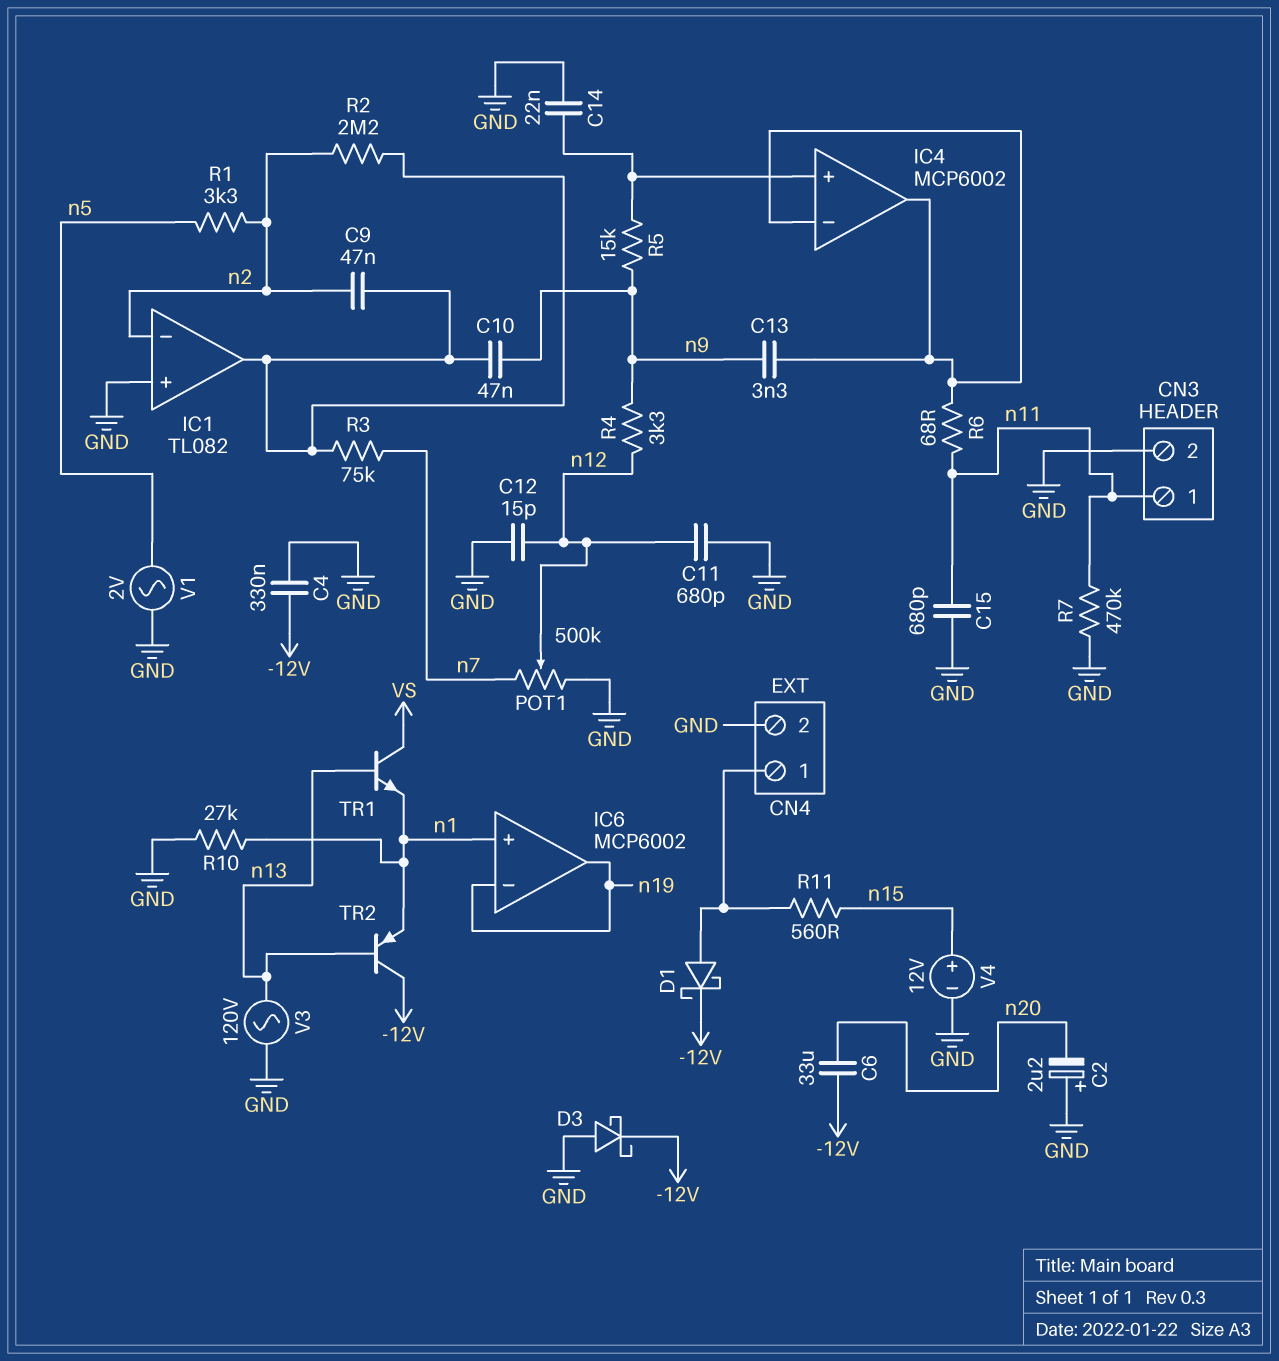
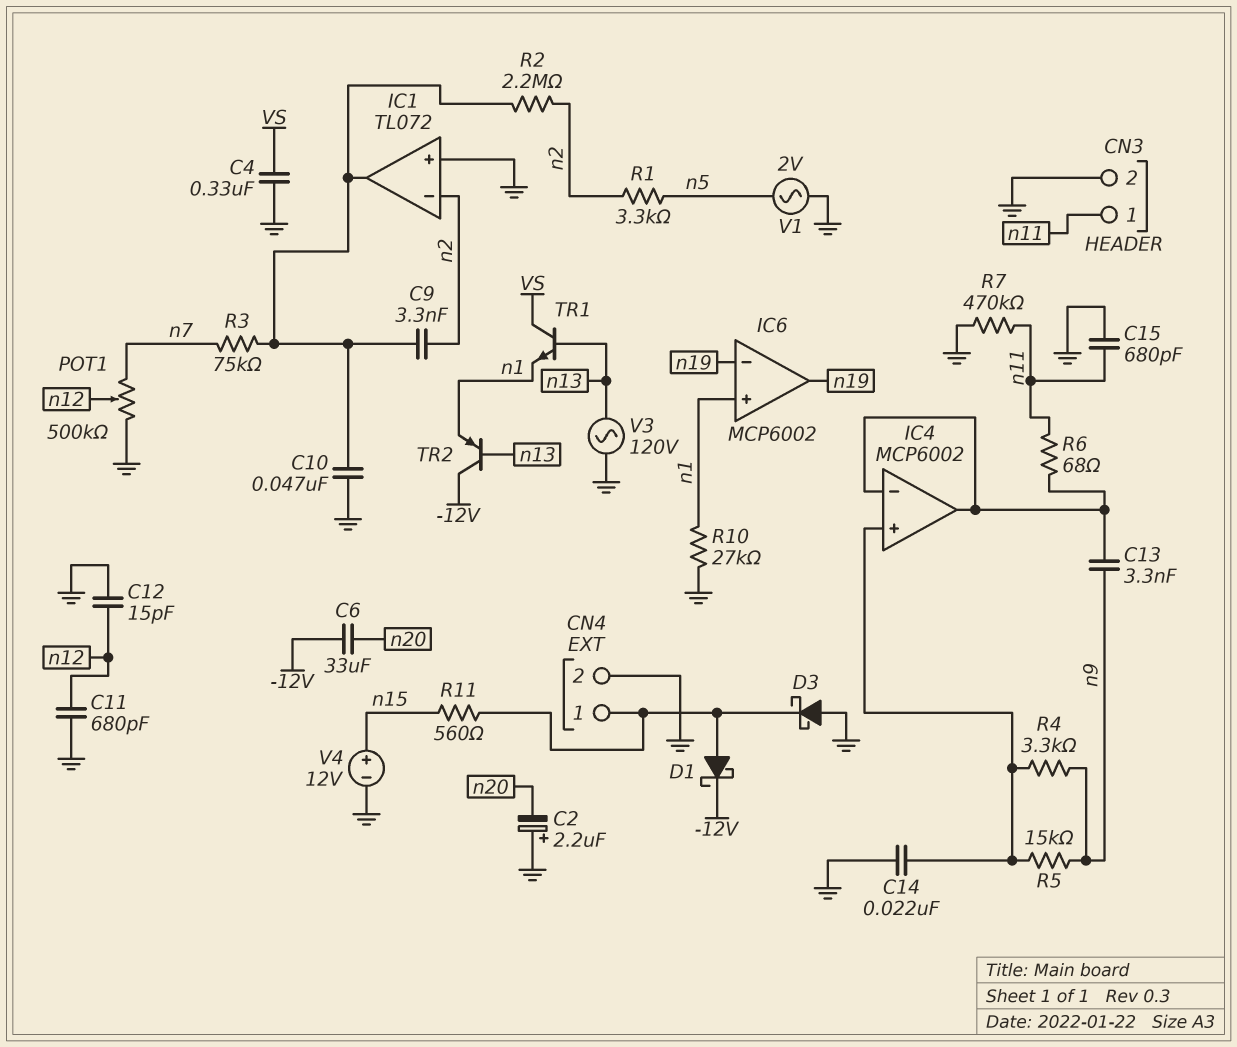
C4: 330nF (-12V, GND) -> 330nF (GND, VS)
C9: 47nF (IC1/out, n2) -> 3.3nF (IC1/out, n2)
C10: 47nF (IC1/out, n9) -> 47nF (GND, IC1/out)
D3: schottky (A GND, K -12V) -> schottky (A GND, K CN4/1)
IC1: TL082 -> TL072
R4: 3.3k (n9, n12) -> 3.3k (IC4/in+, n9)

